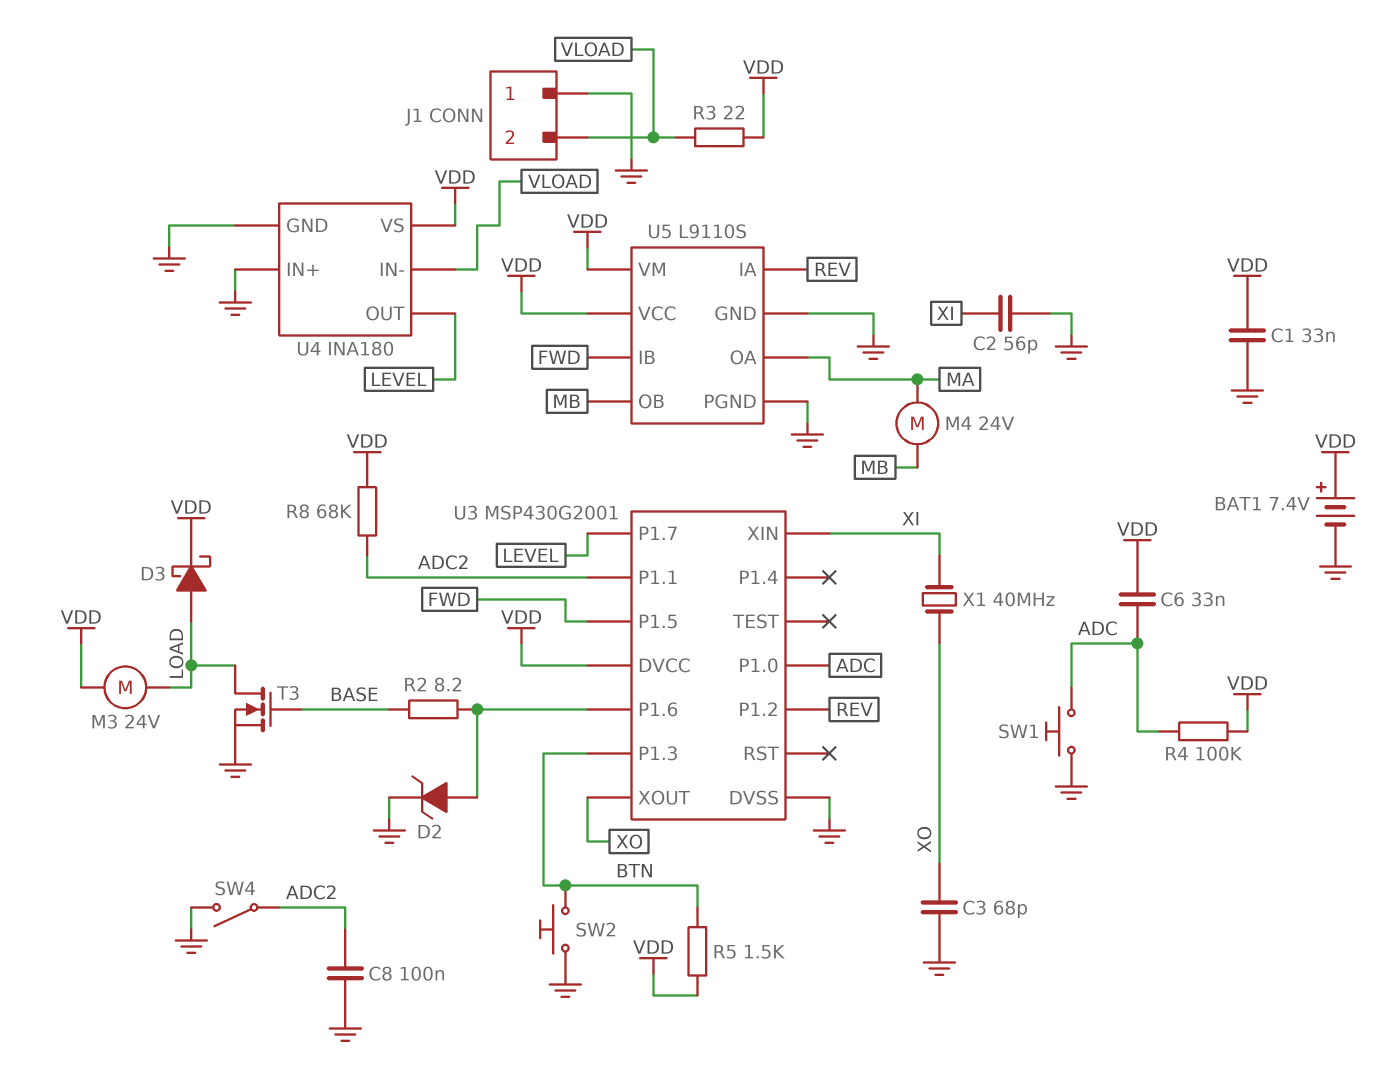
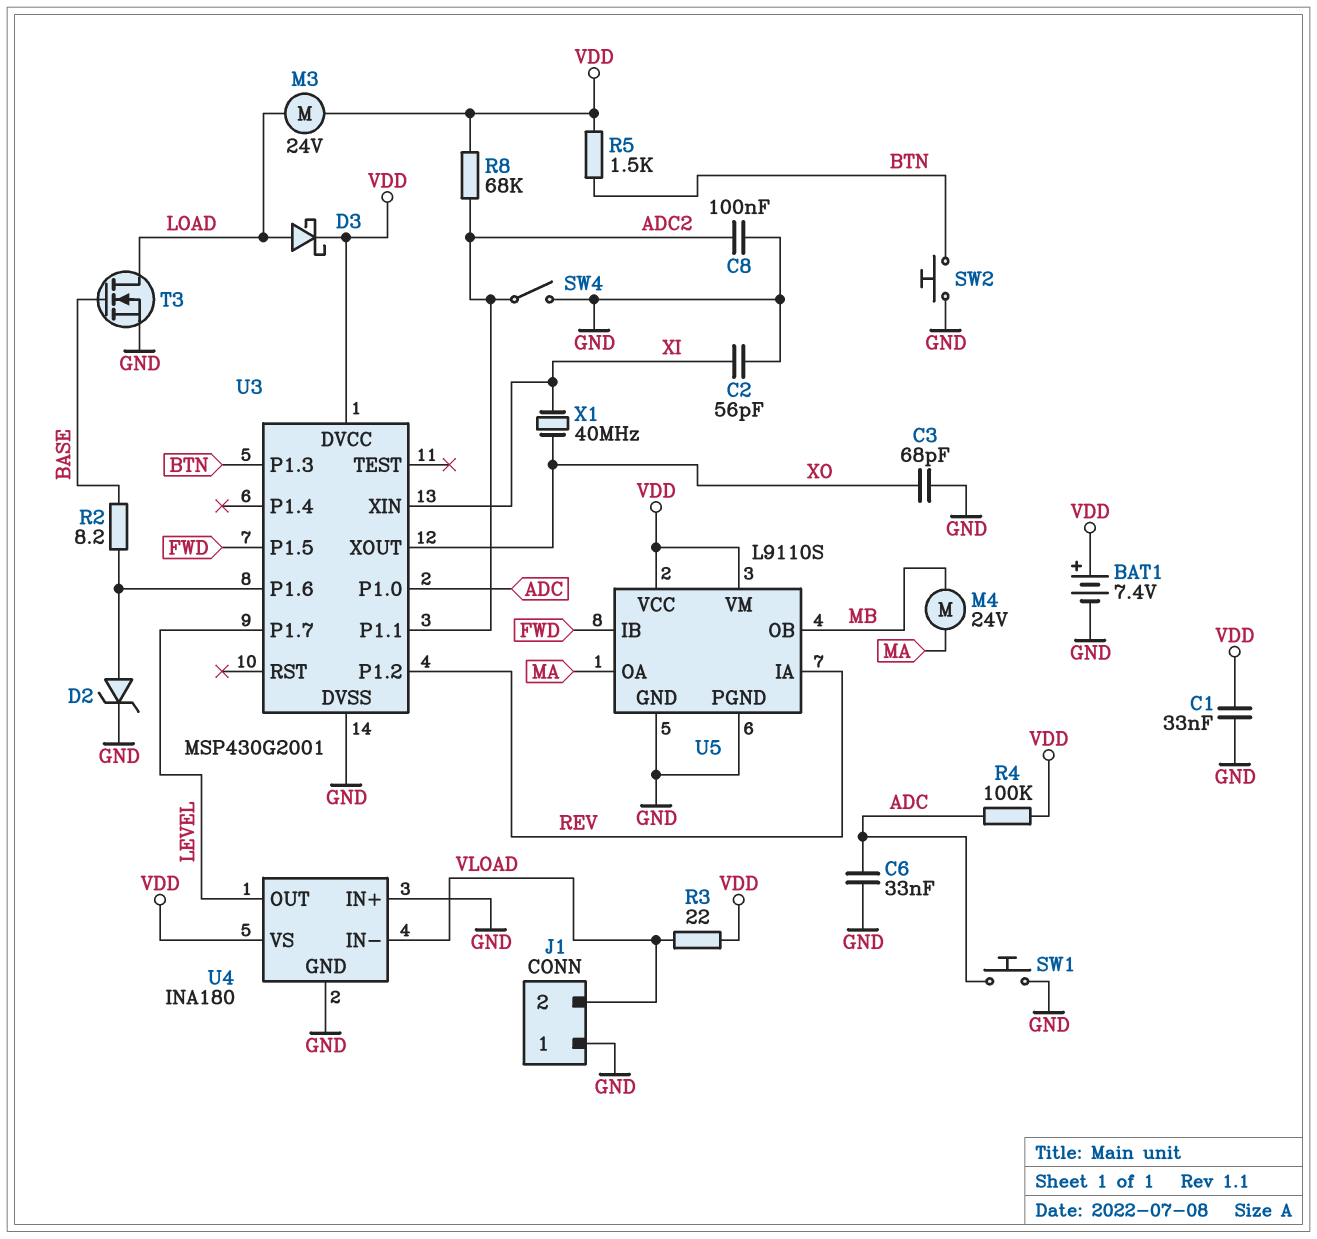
C6: 33nF (ADC, VDD) -> 33nF (ADC, GND)

